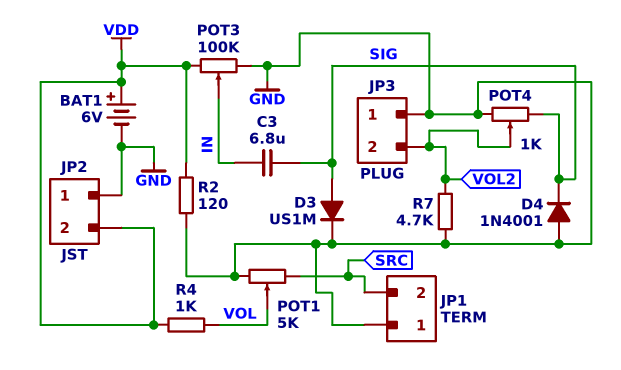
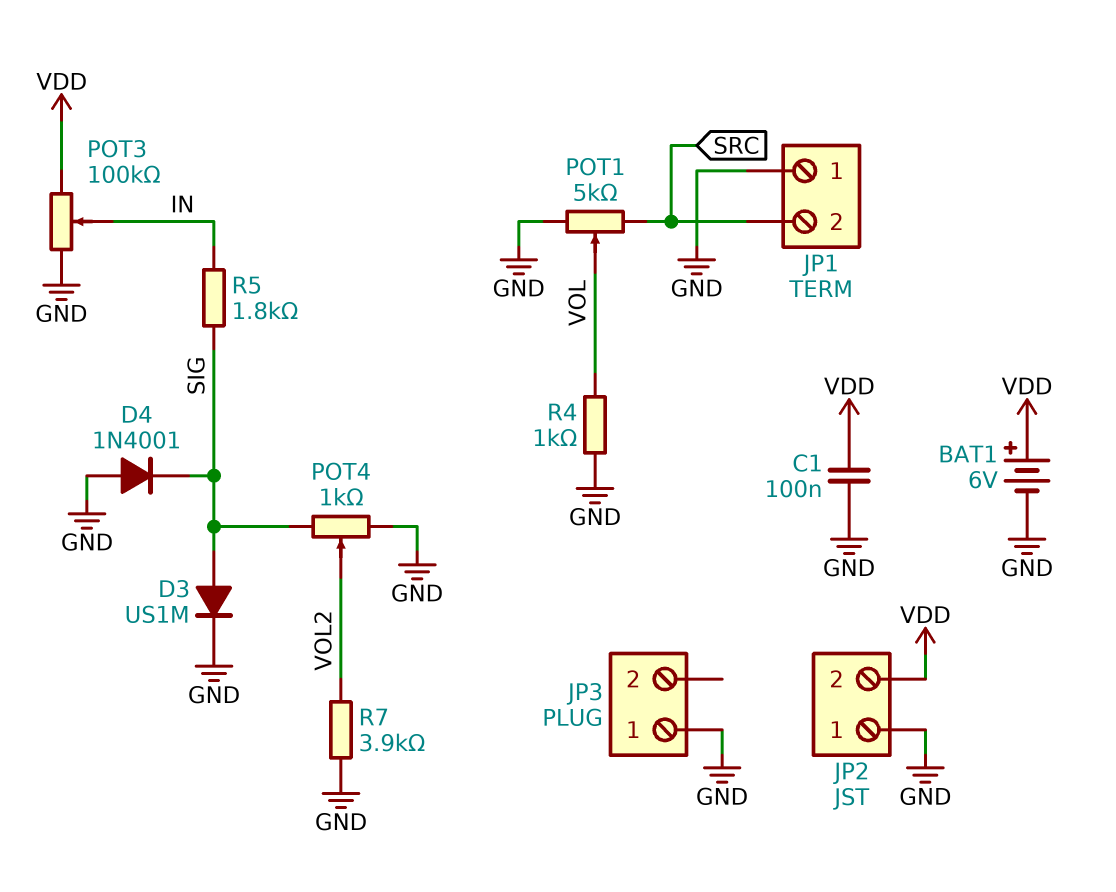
C1: none -> 100nF (GND, VDD)
C3: 6.8uF (IN, SIG) -> none
JP3 pin 2: VOL2 -> none
R2: 120 (GND, VDD) -> none
R4: 1k (VDD, VOL) -> 1k (GND, VOL)
R5: none -> 1.8k (IN, SIG)
R7: 4.7k (GND, VOL2) -> 3.9k (GND, VOL2)

